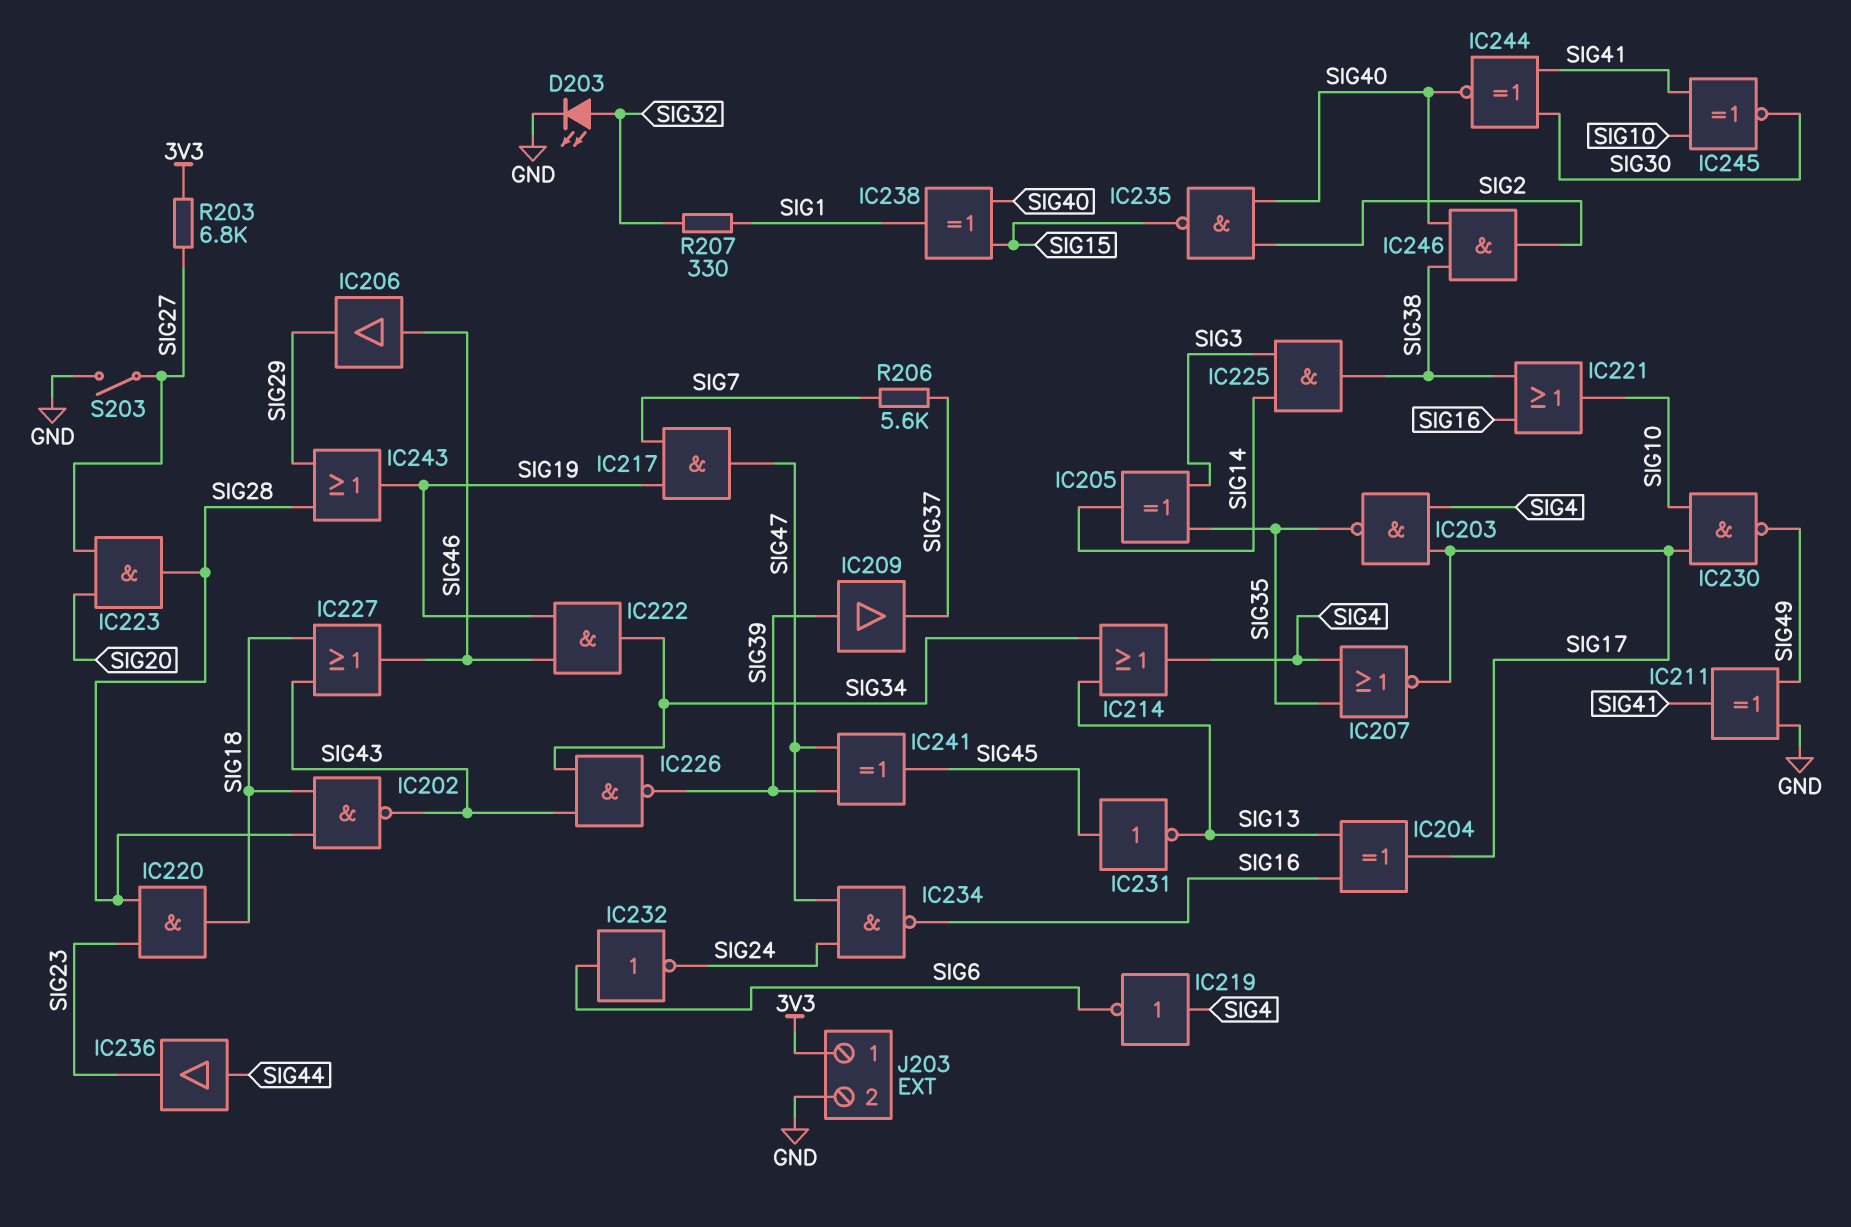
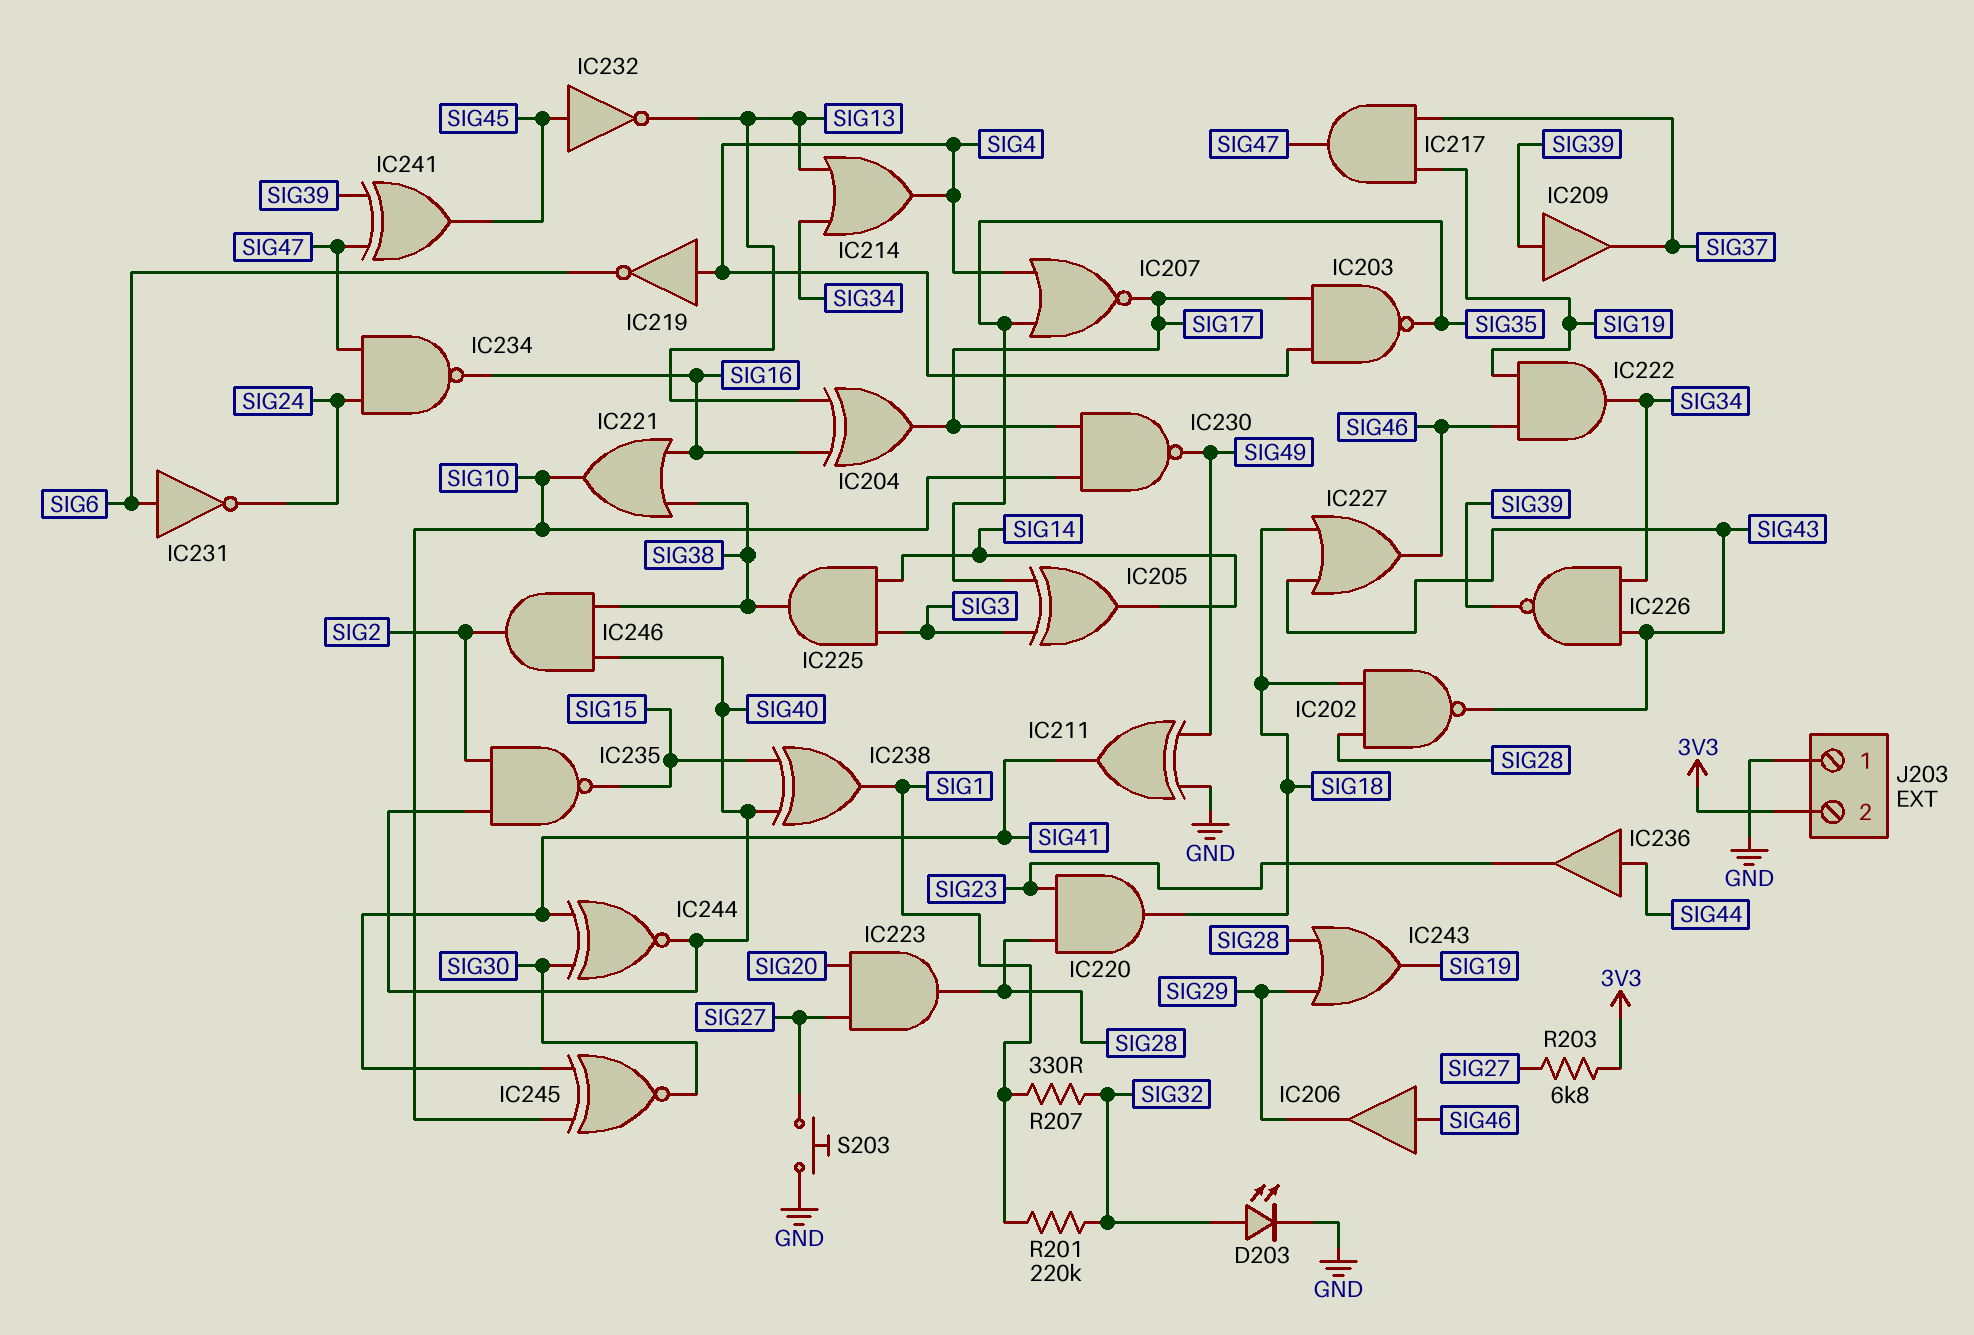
IC217: AND (in SIG7, in SIG19, out SIG47) -> AND (in SIG19, in SIG37, out SIG47)
IC231: NOT (in SIG45, out SIG13) -> NOT (in SIG6, out SIG24)
IC232: NOT (in SIG6, out SIG24) -> NOT (in SIG45, out SIG13)
J203 pin 1: 3V3 -> GND
J203 pin 2: GND -> 3V3
R201: none -> 220k (SIG1, SIG32)
R206: 5.6k (SIG7, SIG37) -> none
S203: switch (GND, SIG27) -> button (GND, SIG27)

